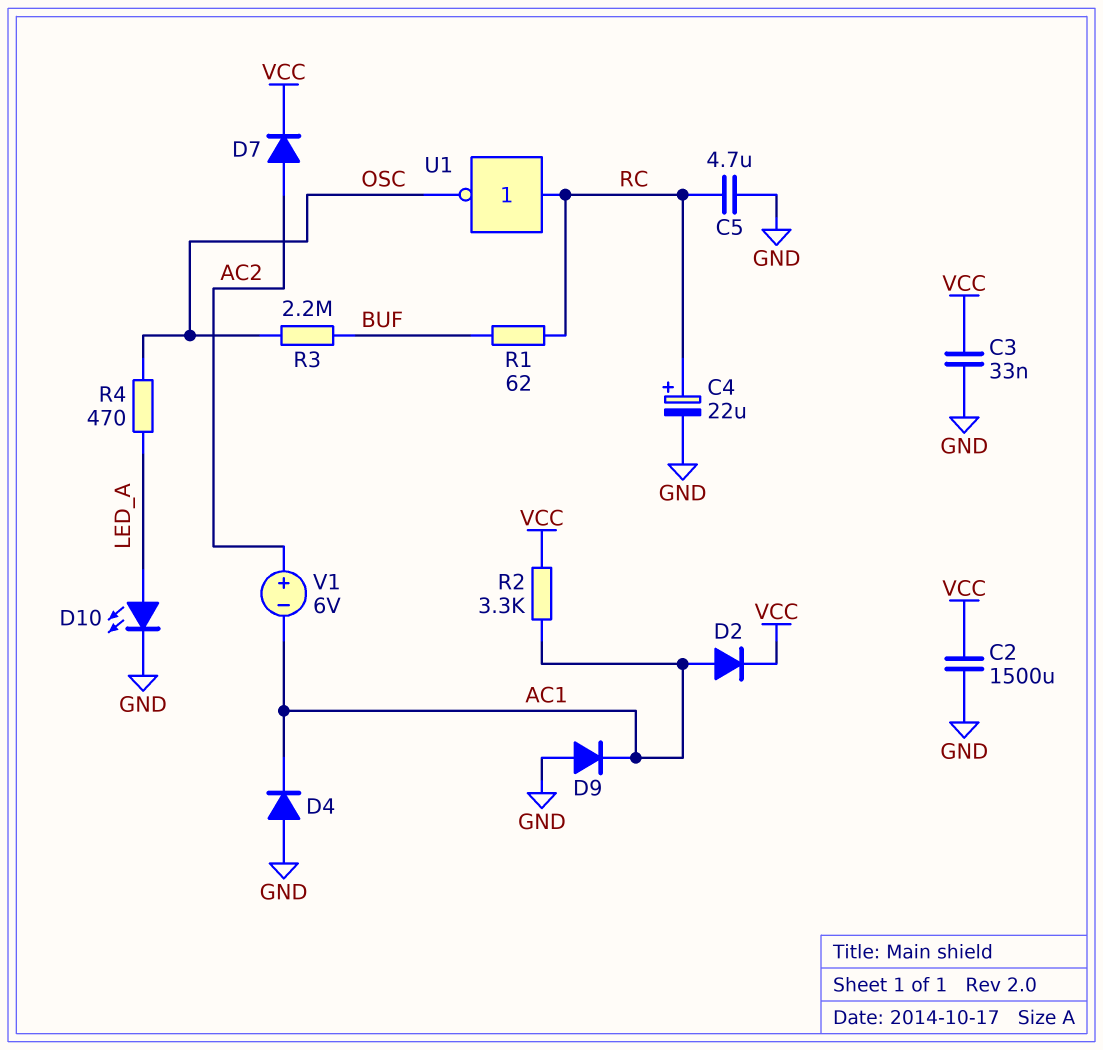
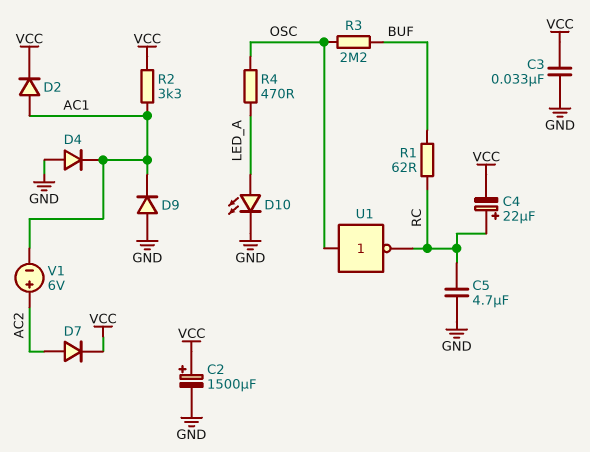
C2: 1500uF (GND, VCC) -> 1500uF (plus VCC, minus GND)
C4: 22uF (plus RC, minus GND) -> 22uF (plus RC, minus VCC)
U1: NOT (in RC, out OSC) -> NOT (in OSC, out RC)

